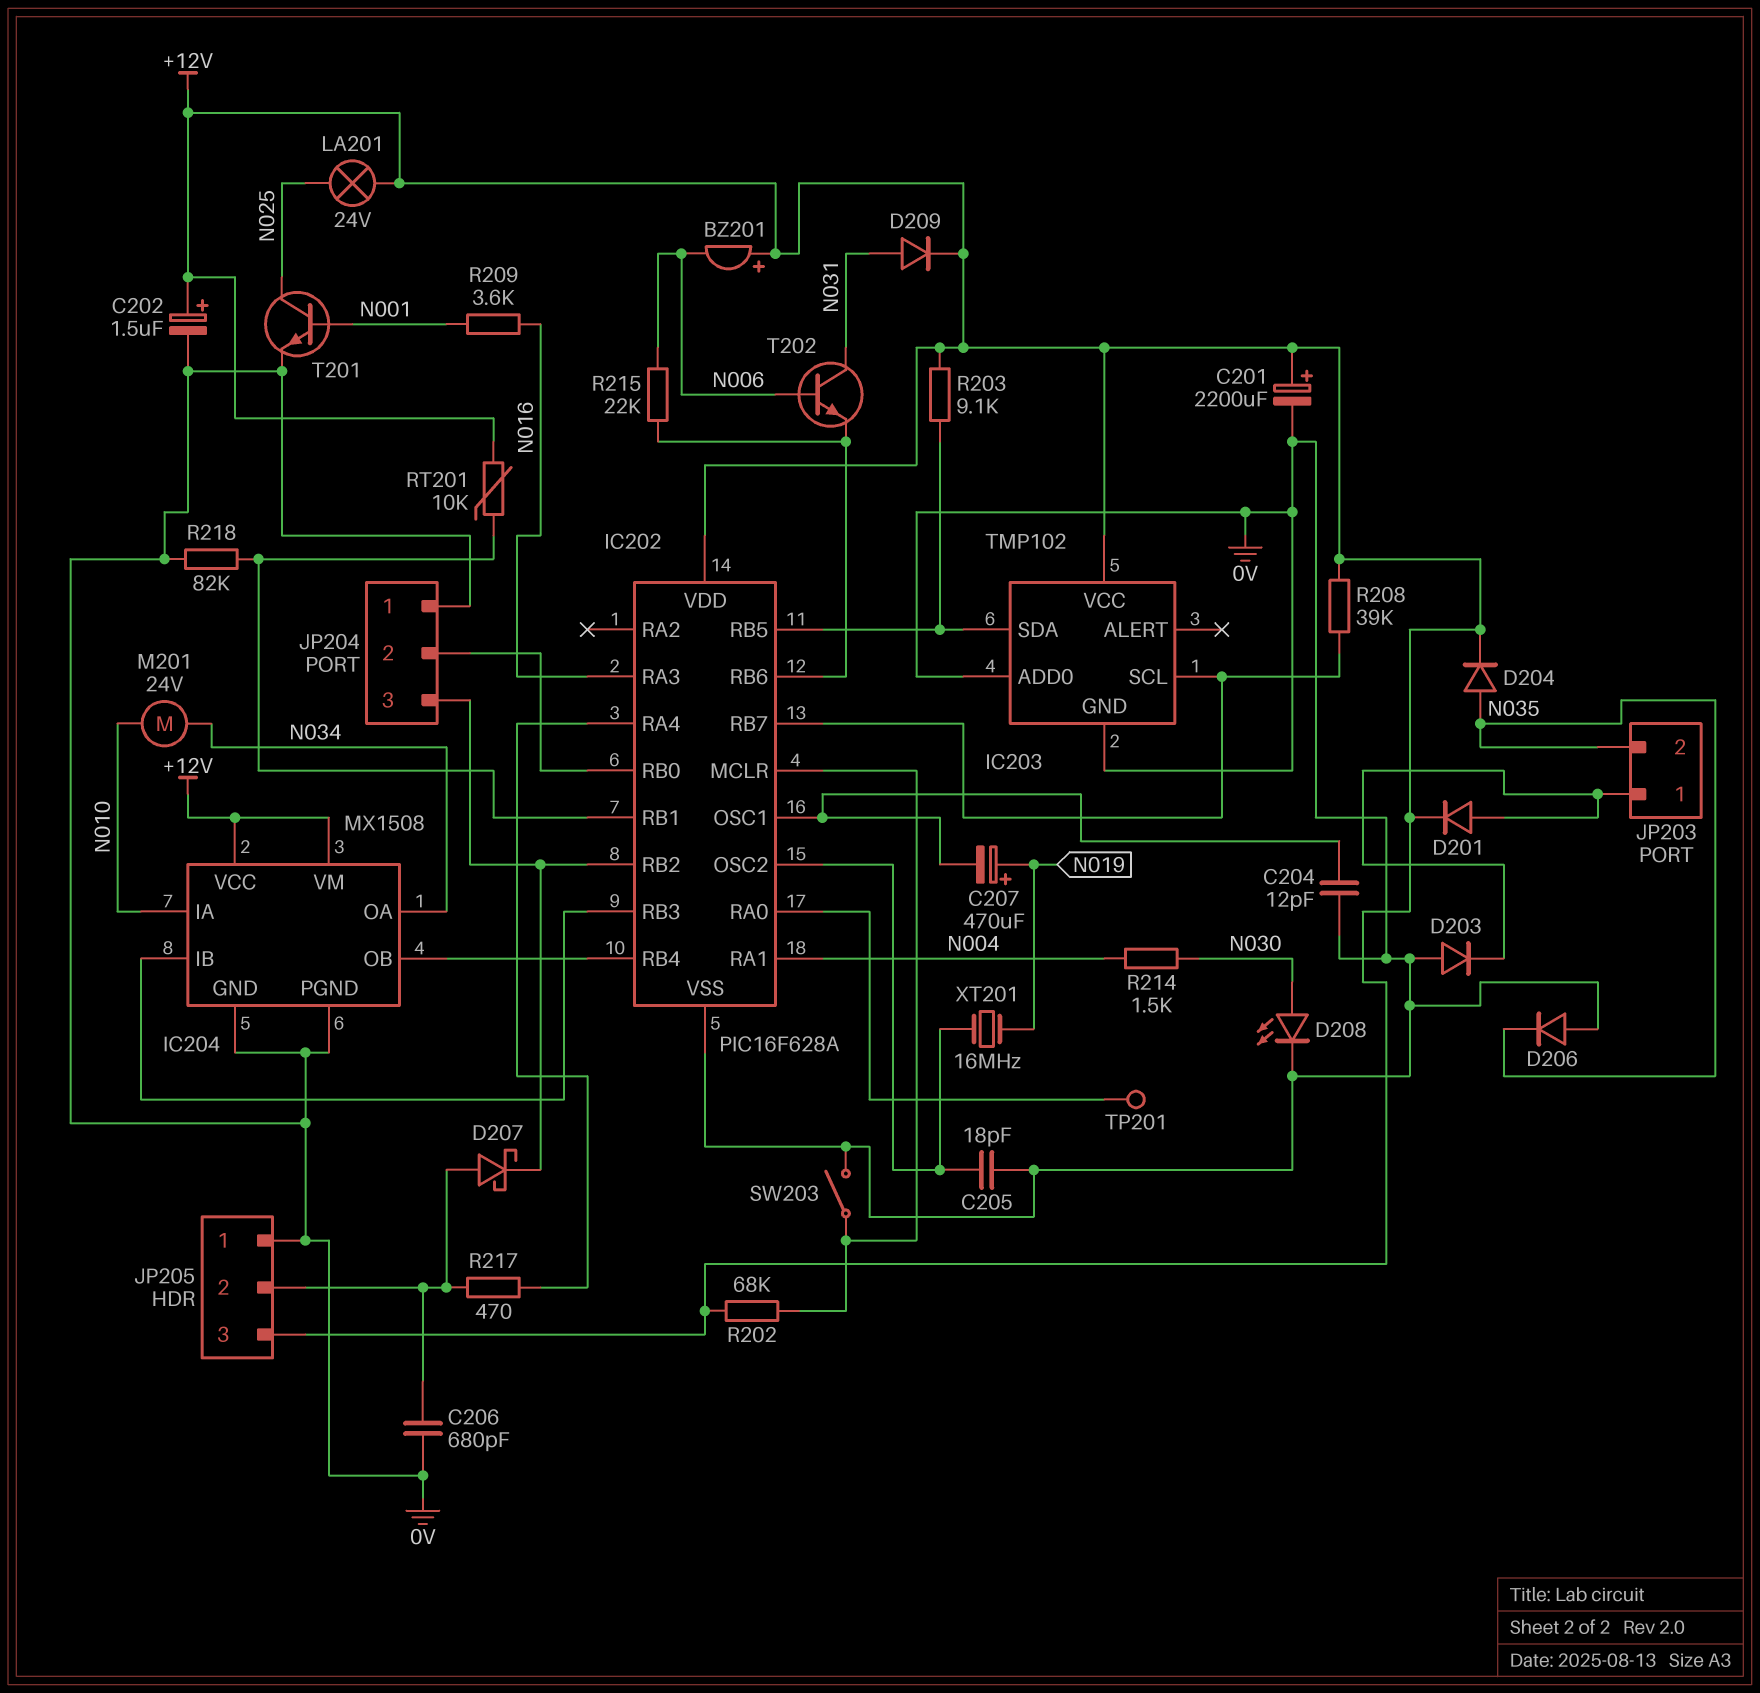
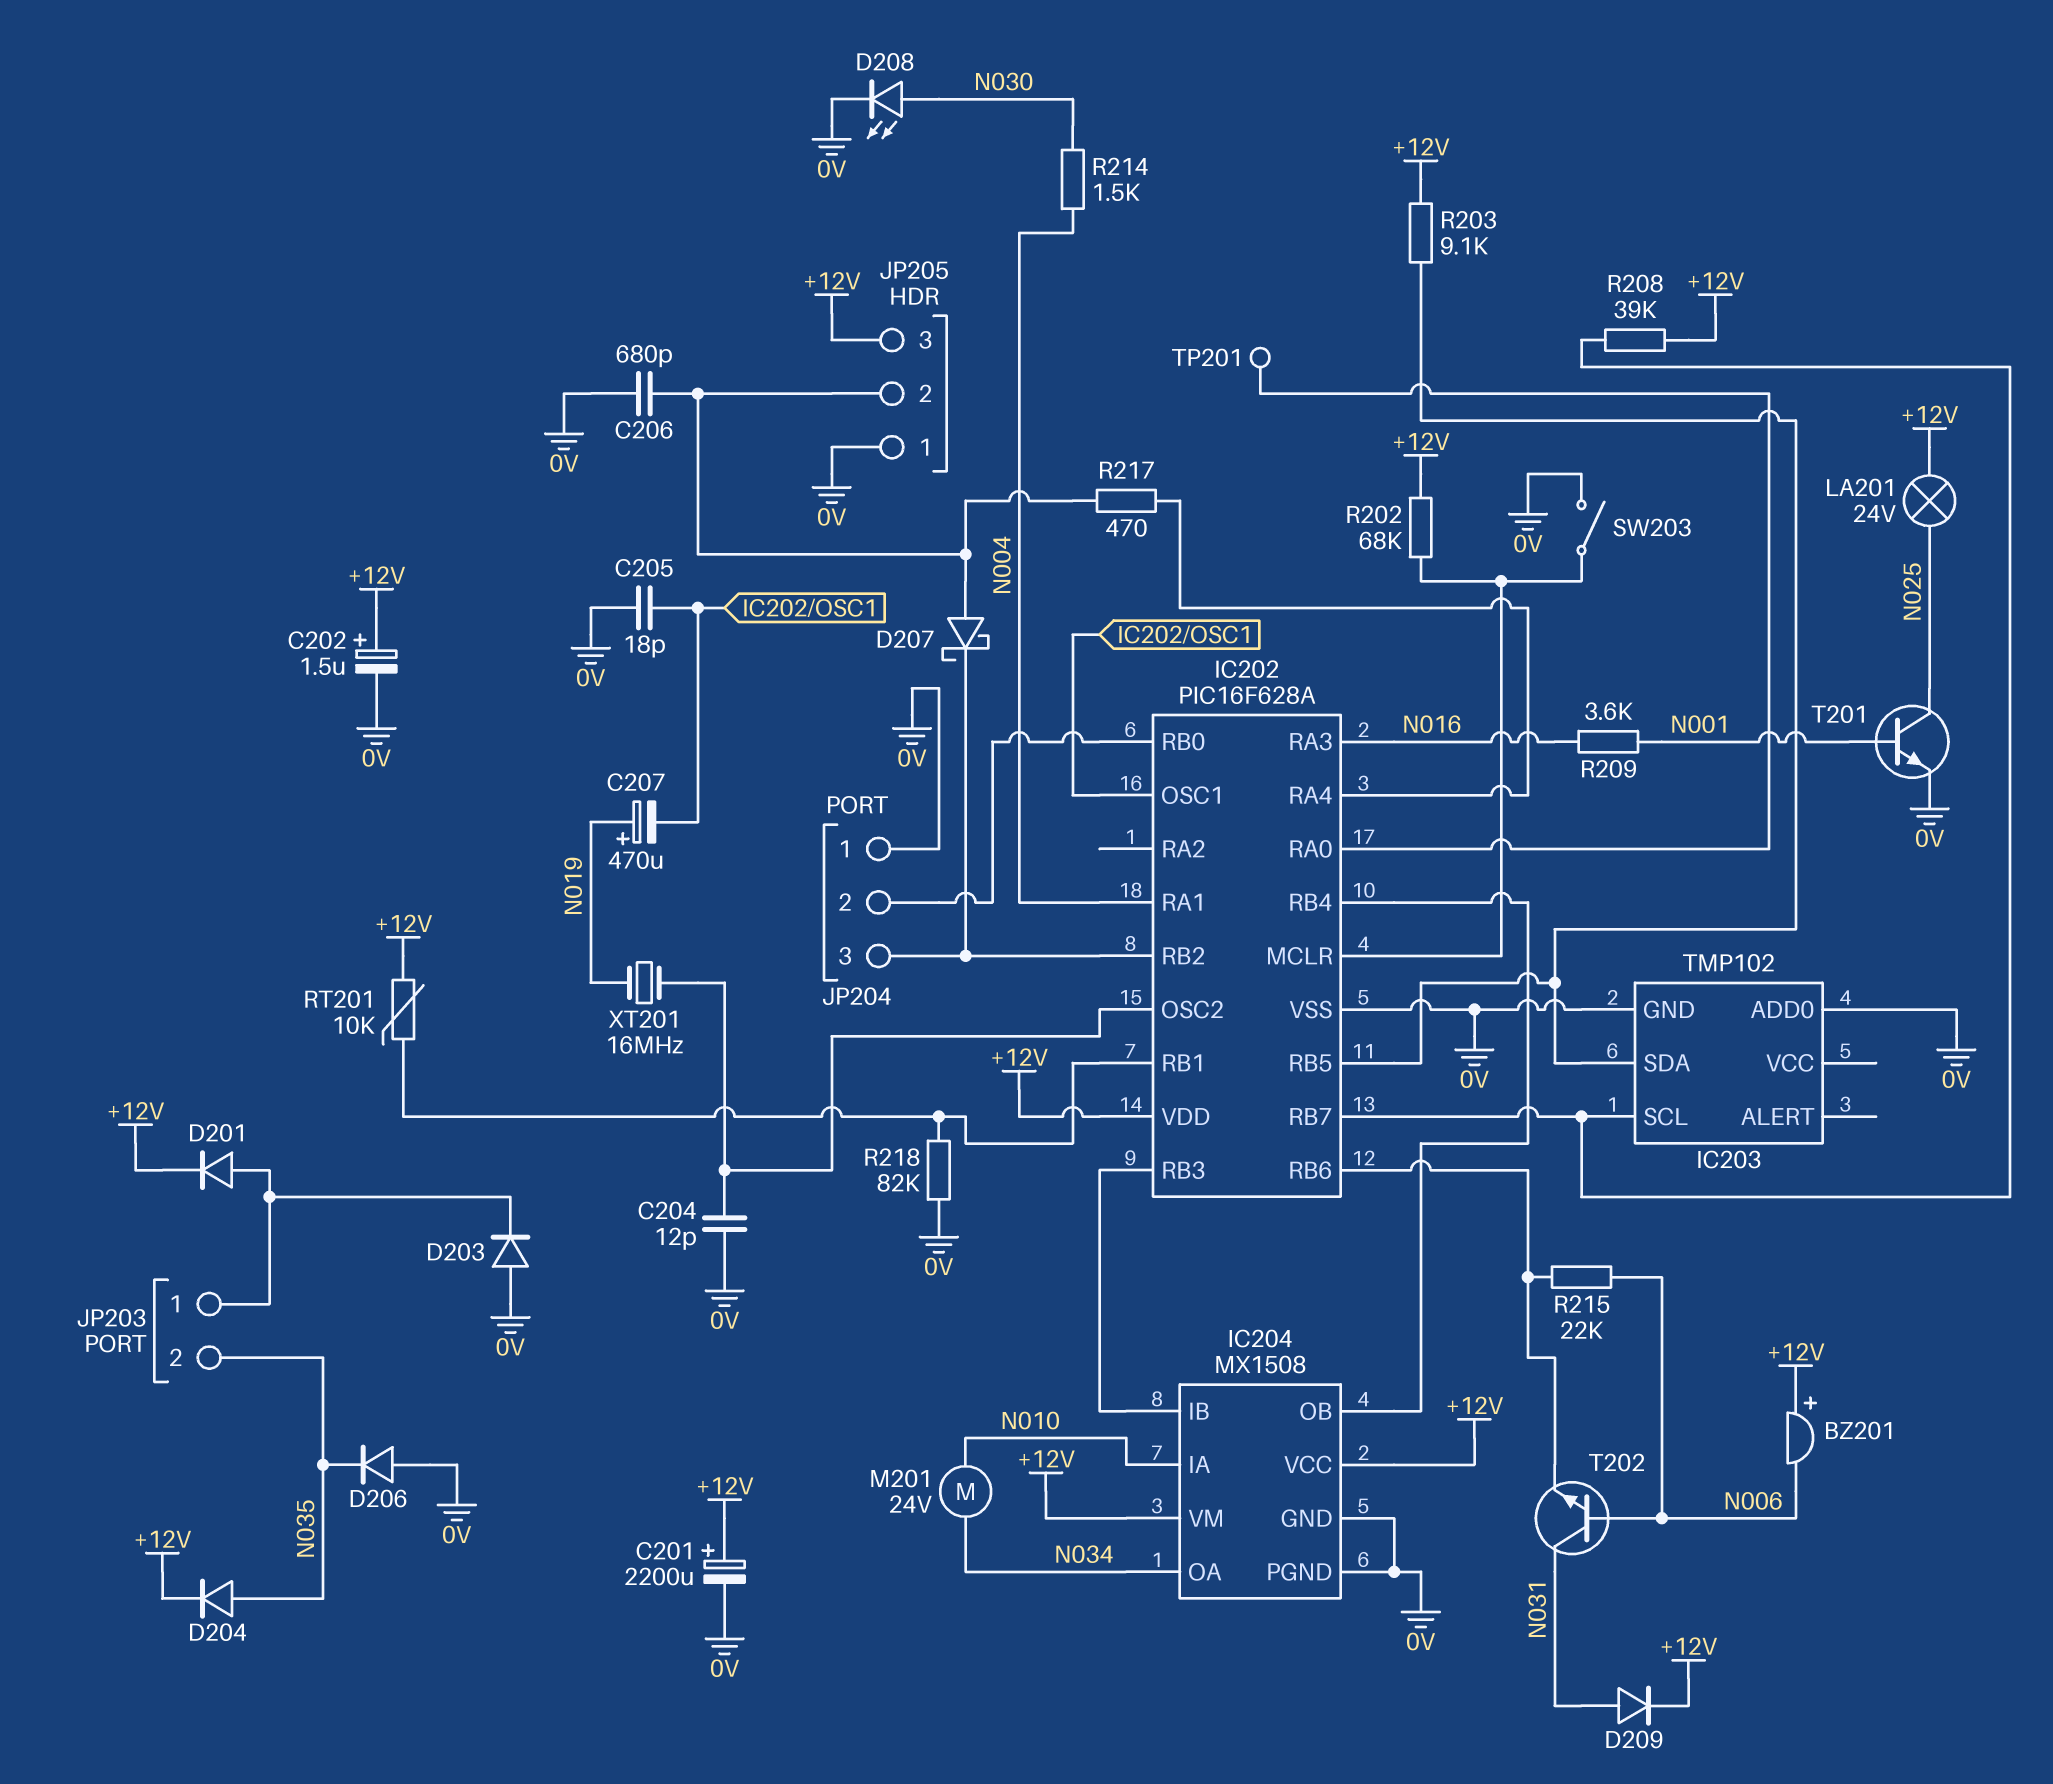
C204: 12pF (0V, IC202/OSC1) -> 12pF (0V, IC202/OSC2)
C205: 18pF (0V, IC202/OSC2) -> 18pF (0V, IC202/OSC1)
IC203 pin VCC: +12V -> none

